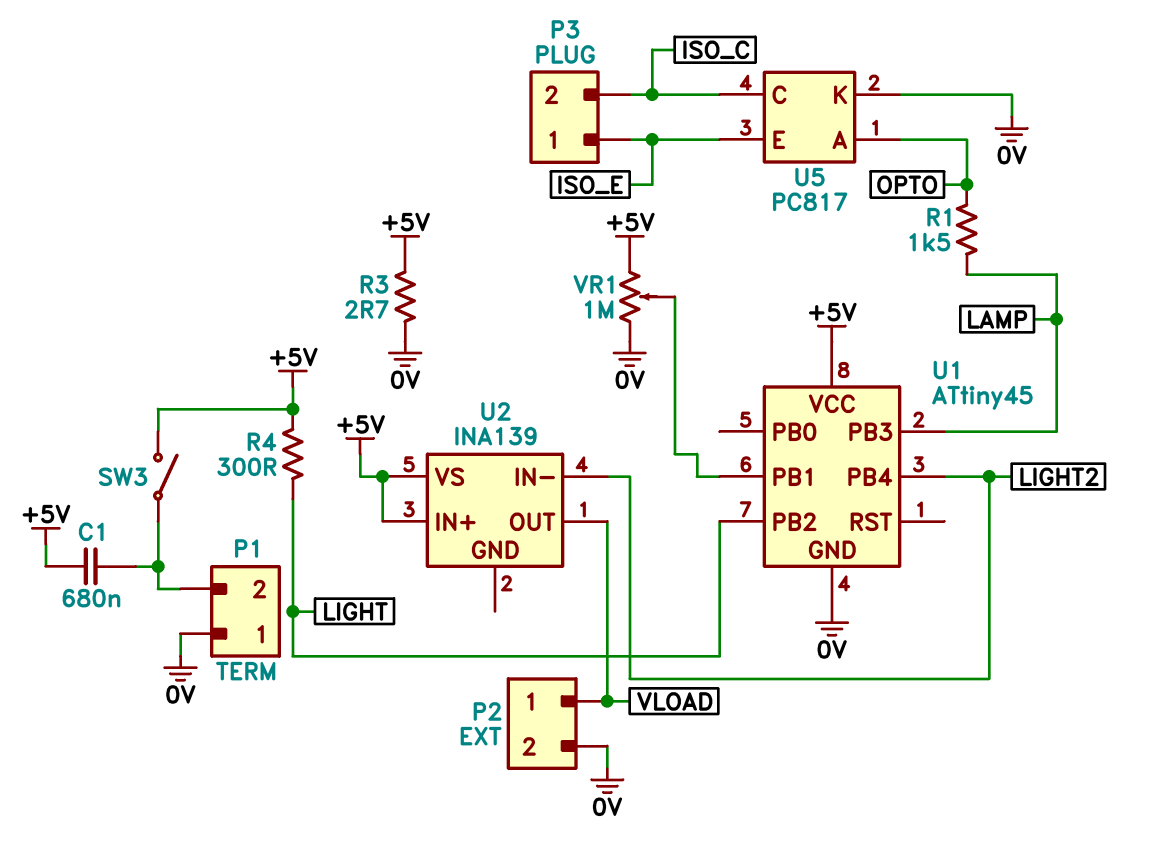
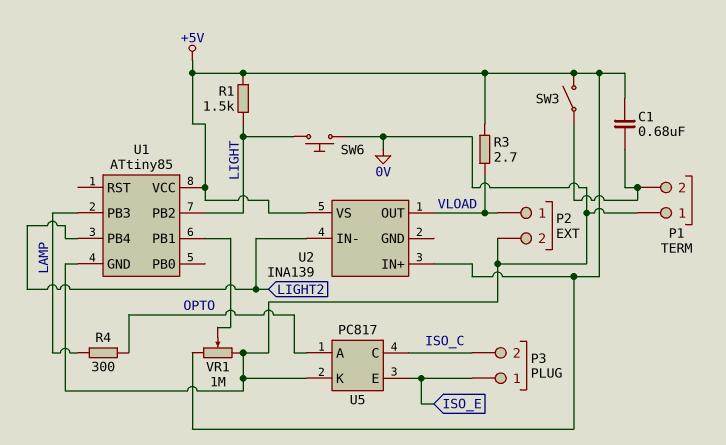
R1: 1.5k (LAMP, OPTO) -> 1.5k (+5V, LIGHT)
R3: 2.7 (+5V, 0V) -> 2.7 (+5V, VLOAD)
R4: 300 (+5V, LIGHT) -> 300 (LAMP, OPTO)
SW6: none -> button (0V, LIGHT)
U1: ATtiny45 -> ATtiny85

